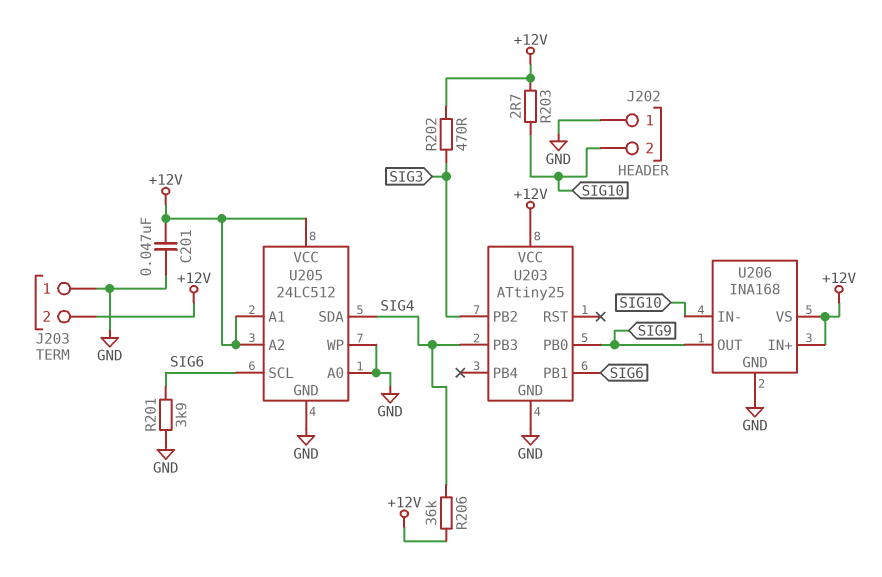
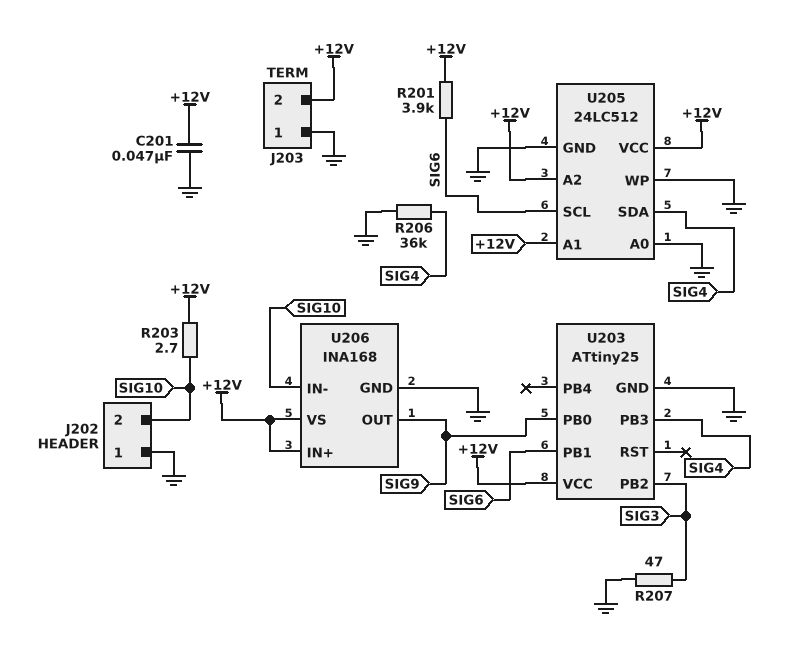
R201: 3.9k (GND, SIG6) -> 3.9k (+12V, SIG6)
R202: 470 (+12V, SIG3) -> none
R206: 36k (+12V, SIG4) -> 36k (GND, SIG4)
R207: none -> 47 (GND, SIG3)

